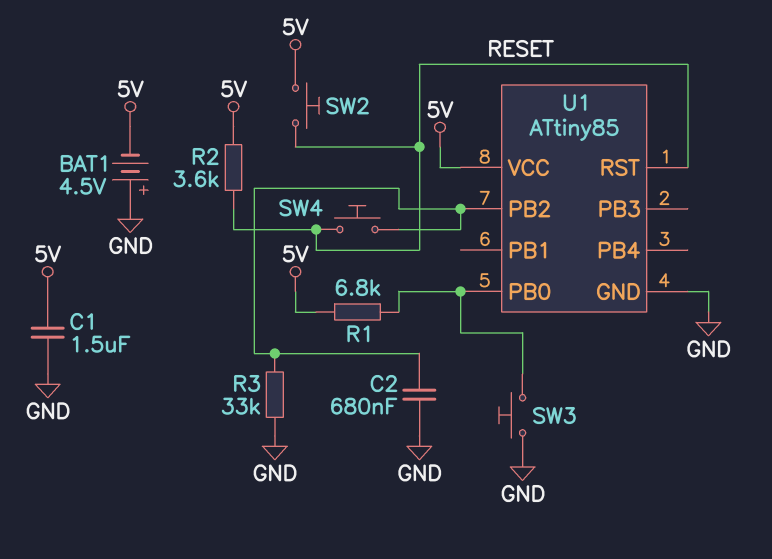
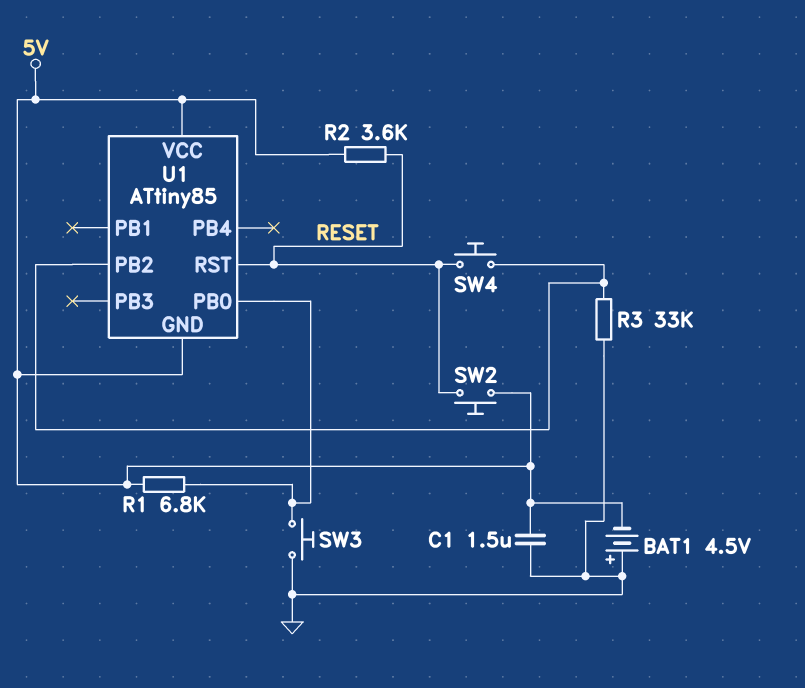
C2: 680nF (GND, U1/PB2) -> none
U1 pin GND: GND -> 5V

